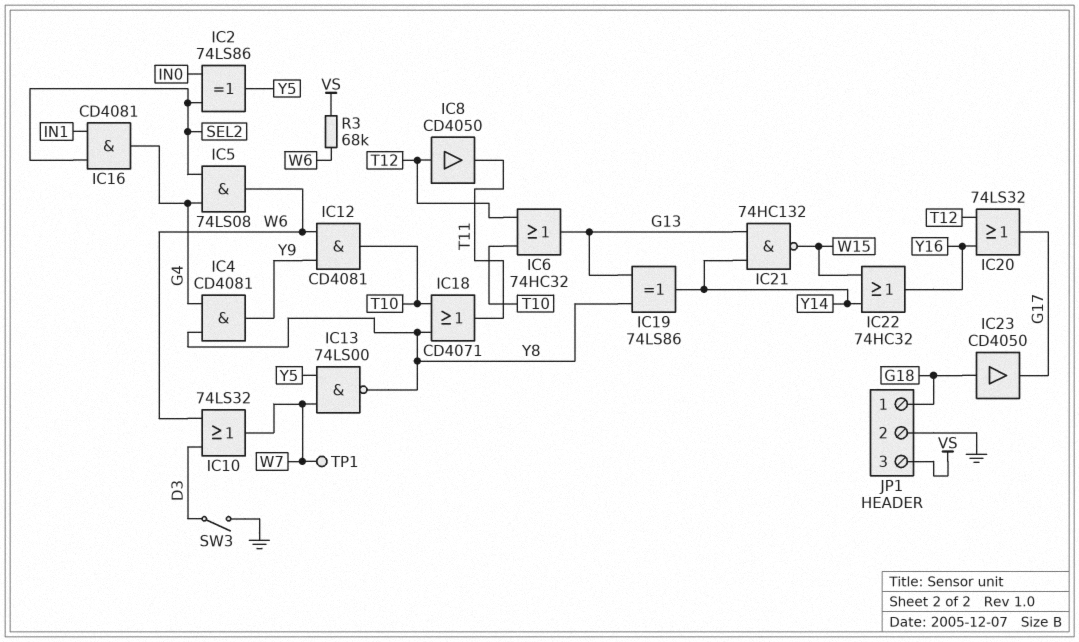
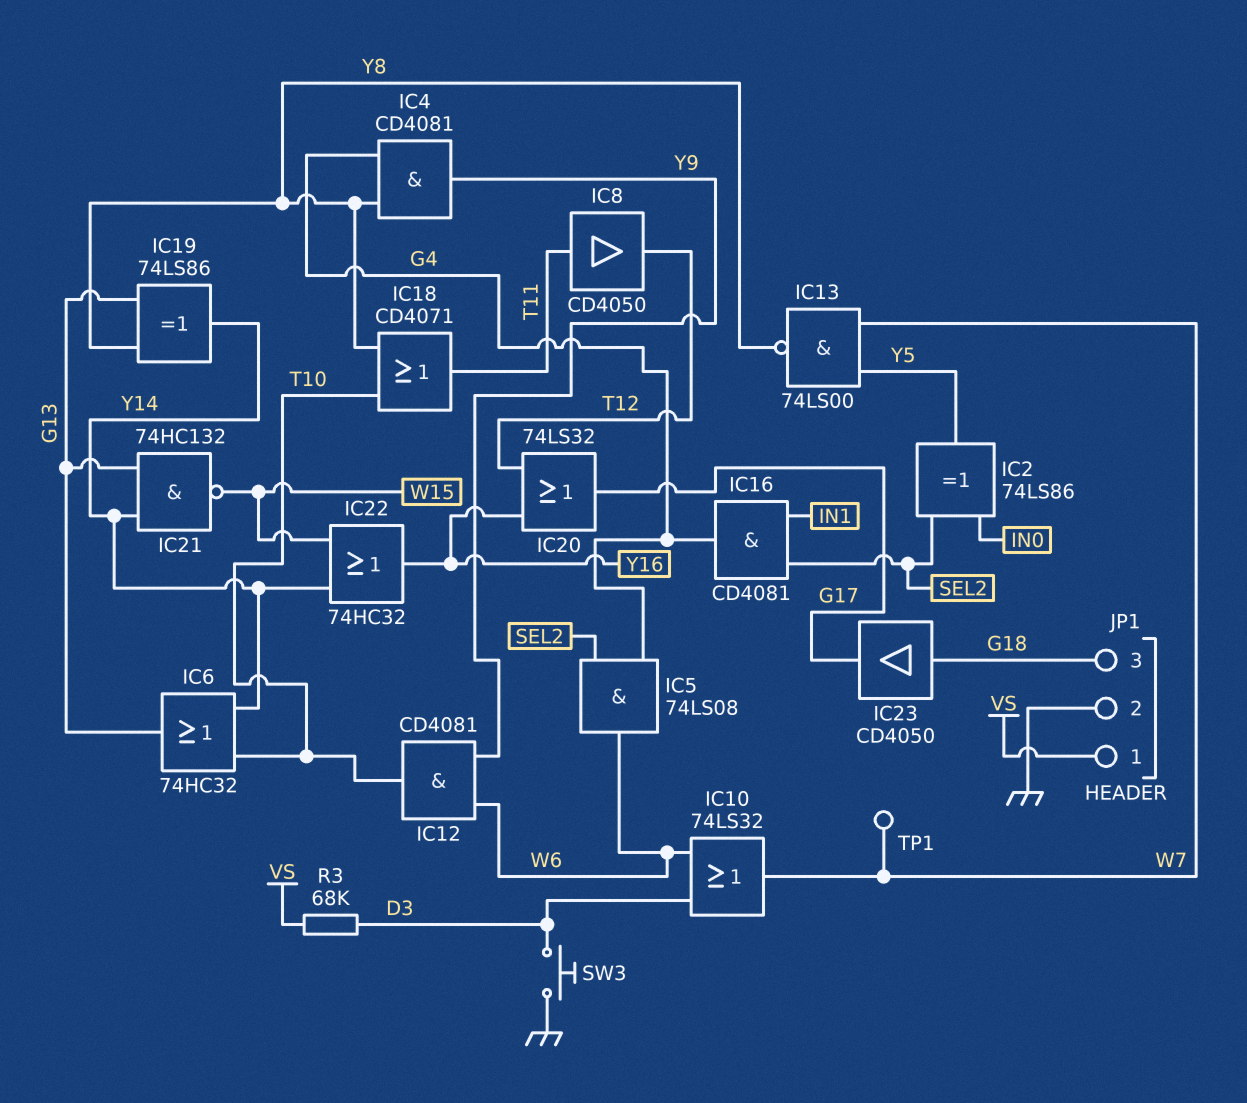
IC6: OR 74HC32 (in T10, in T12, out G13) -> OR 74HC32 (in T10, in Y14, out G13)
IC8: buffer CD4050 (in T12, out T11) -> buffer CD4050 (in T11, out T12)
JP1 pin 1: G18 -> VS
JP1 pin 3: VS -> G18
R3: 68k (VS, W6) -> 68k (D3, VS)
SW3: switch (D3, GND) -> button (D3, GND)

